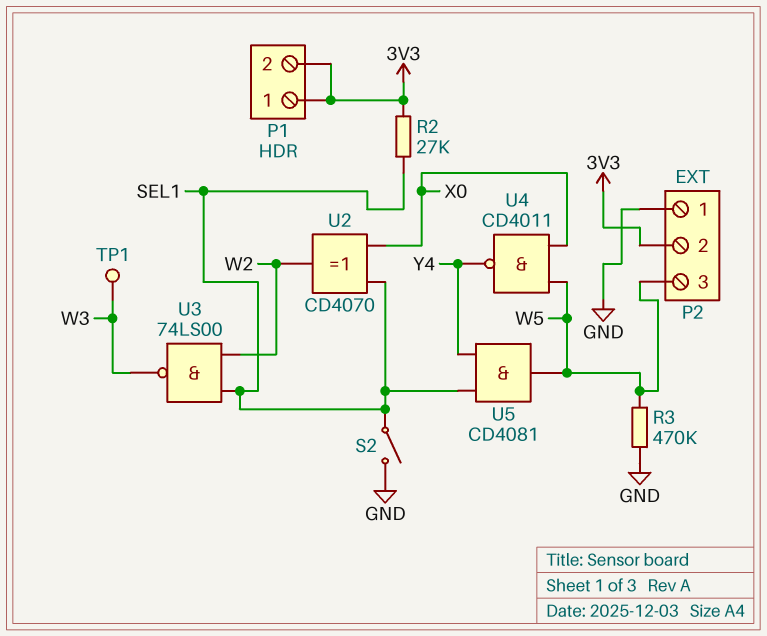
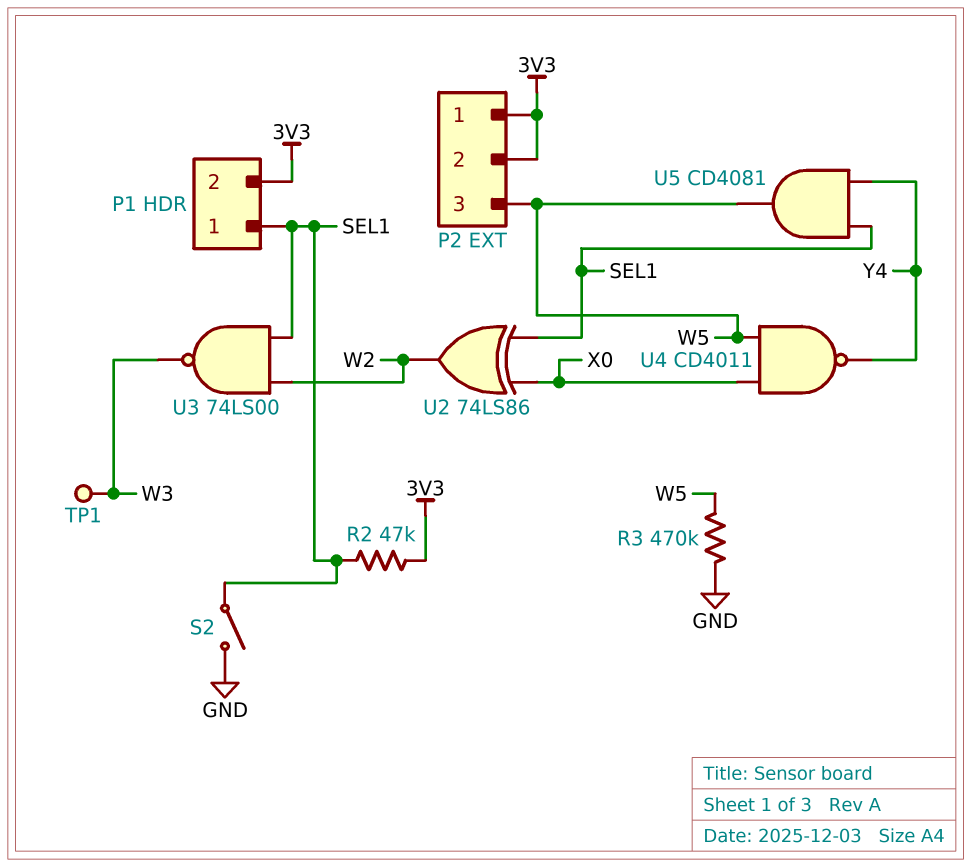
P1 pin 1: 3V3 -> SEL1
P2 pin 1: GND -> 3V3
R2: 27k (3V3, SEL1) -> 47k (3V3, SEL1)
U2: XOR CD4070 (in SEL1, in X0, out W2) -> XOR 74LS86 (in SEL1, in X0, out W2)

